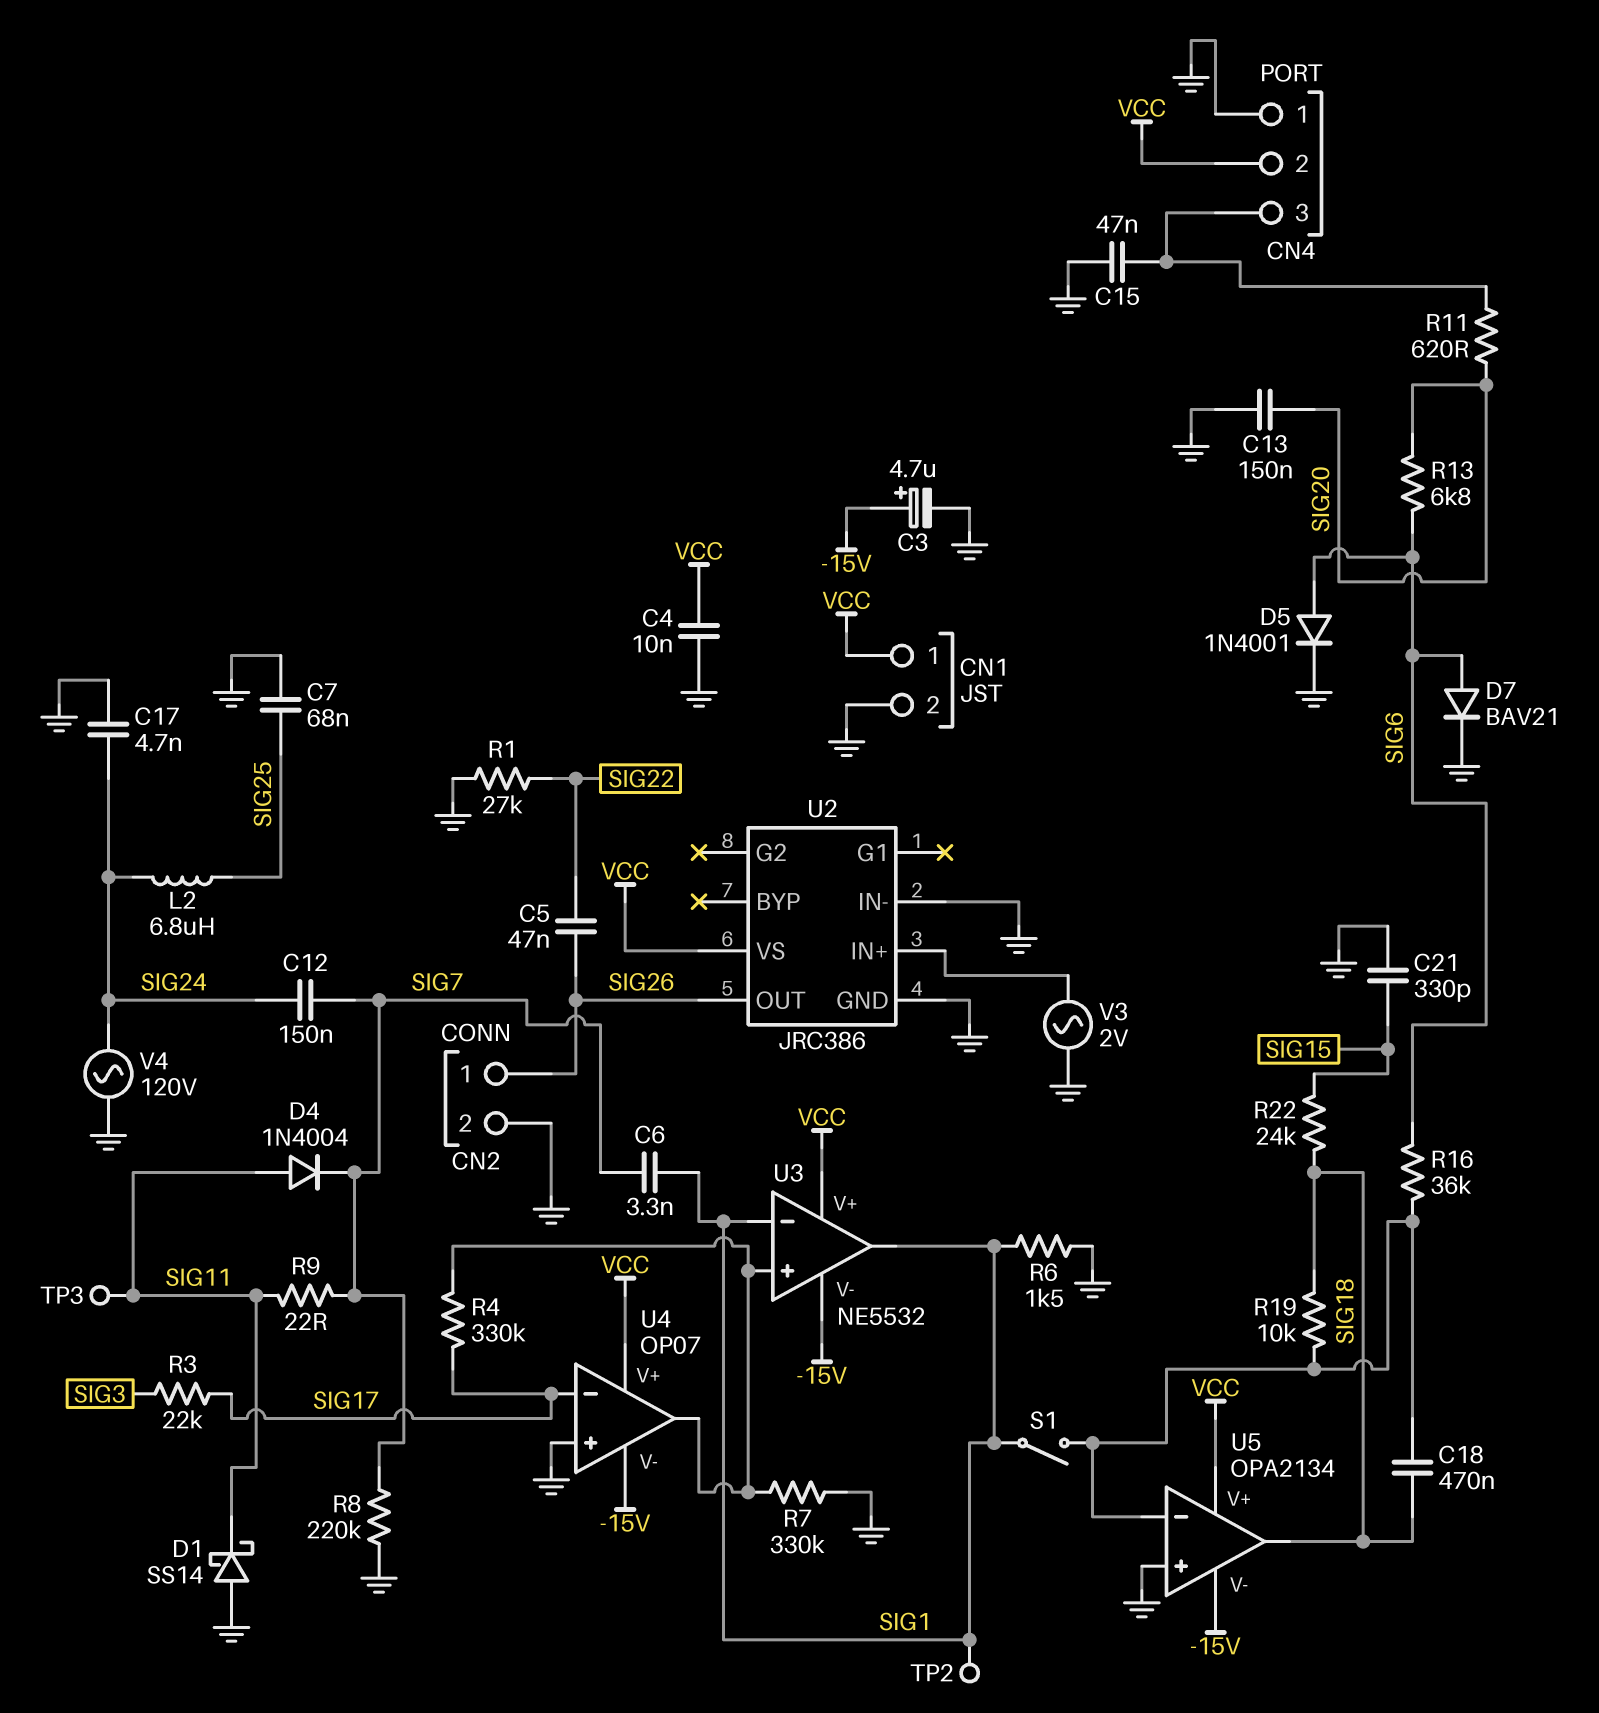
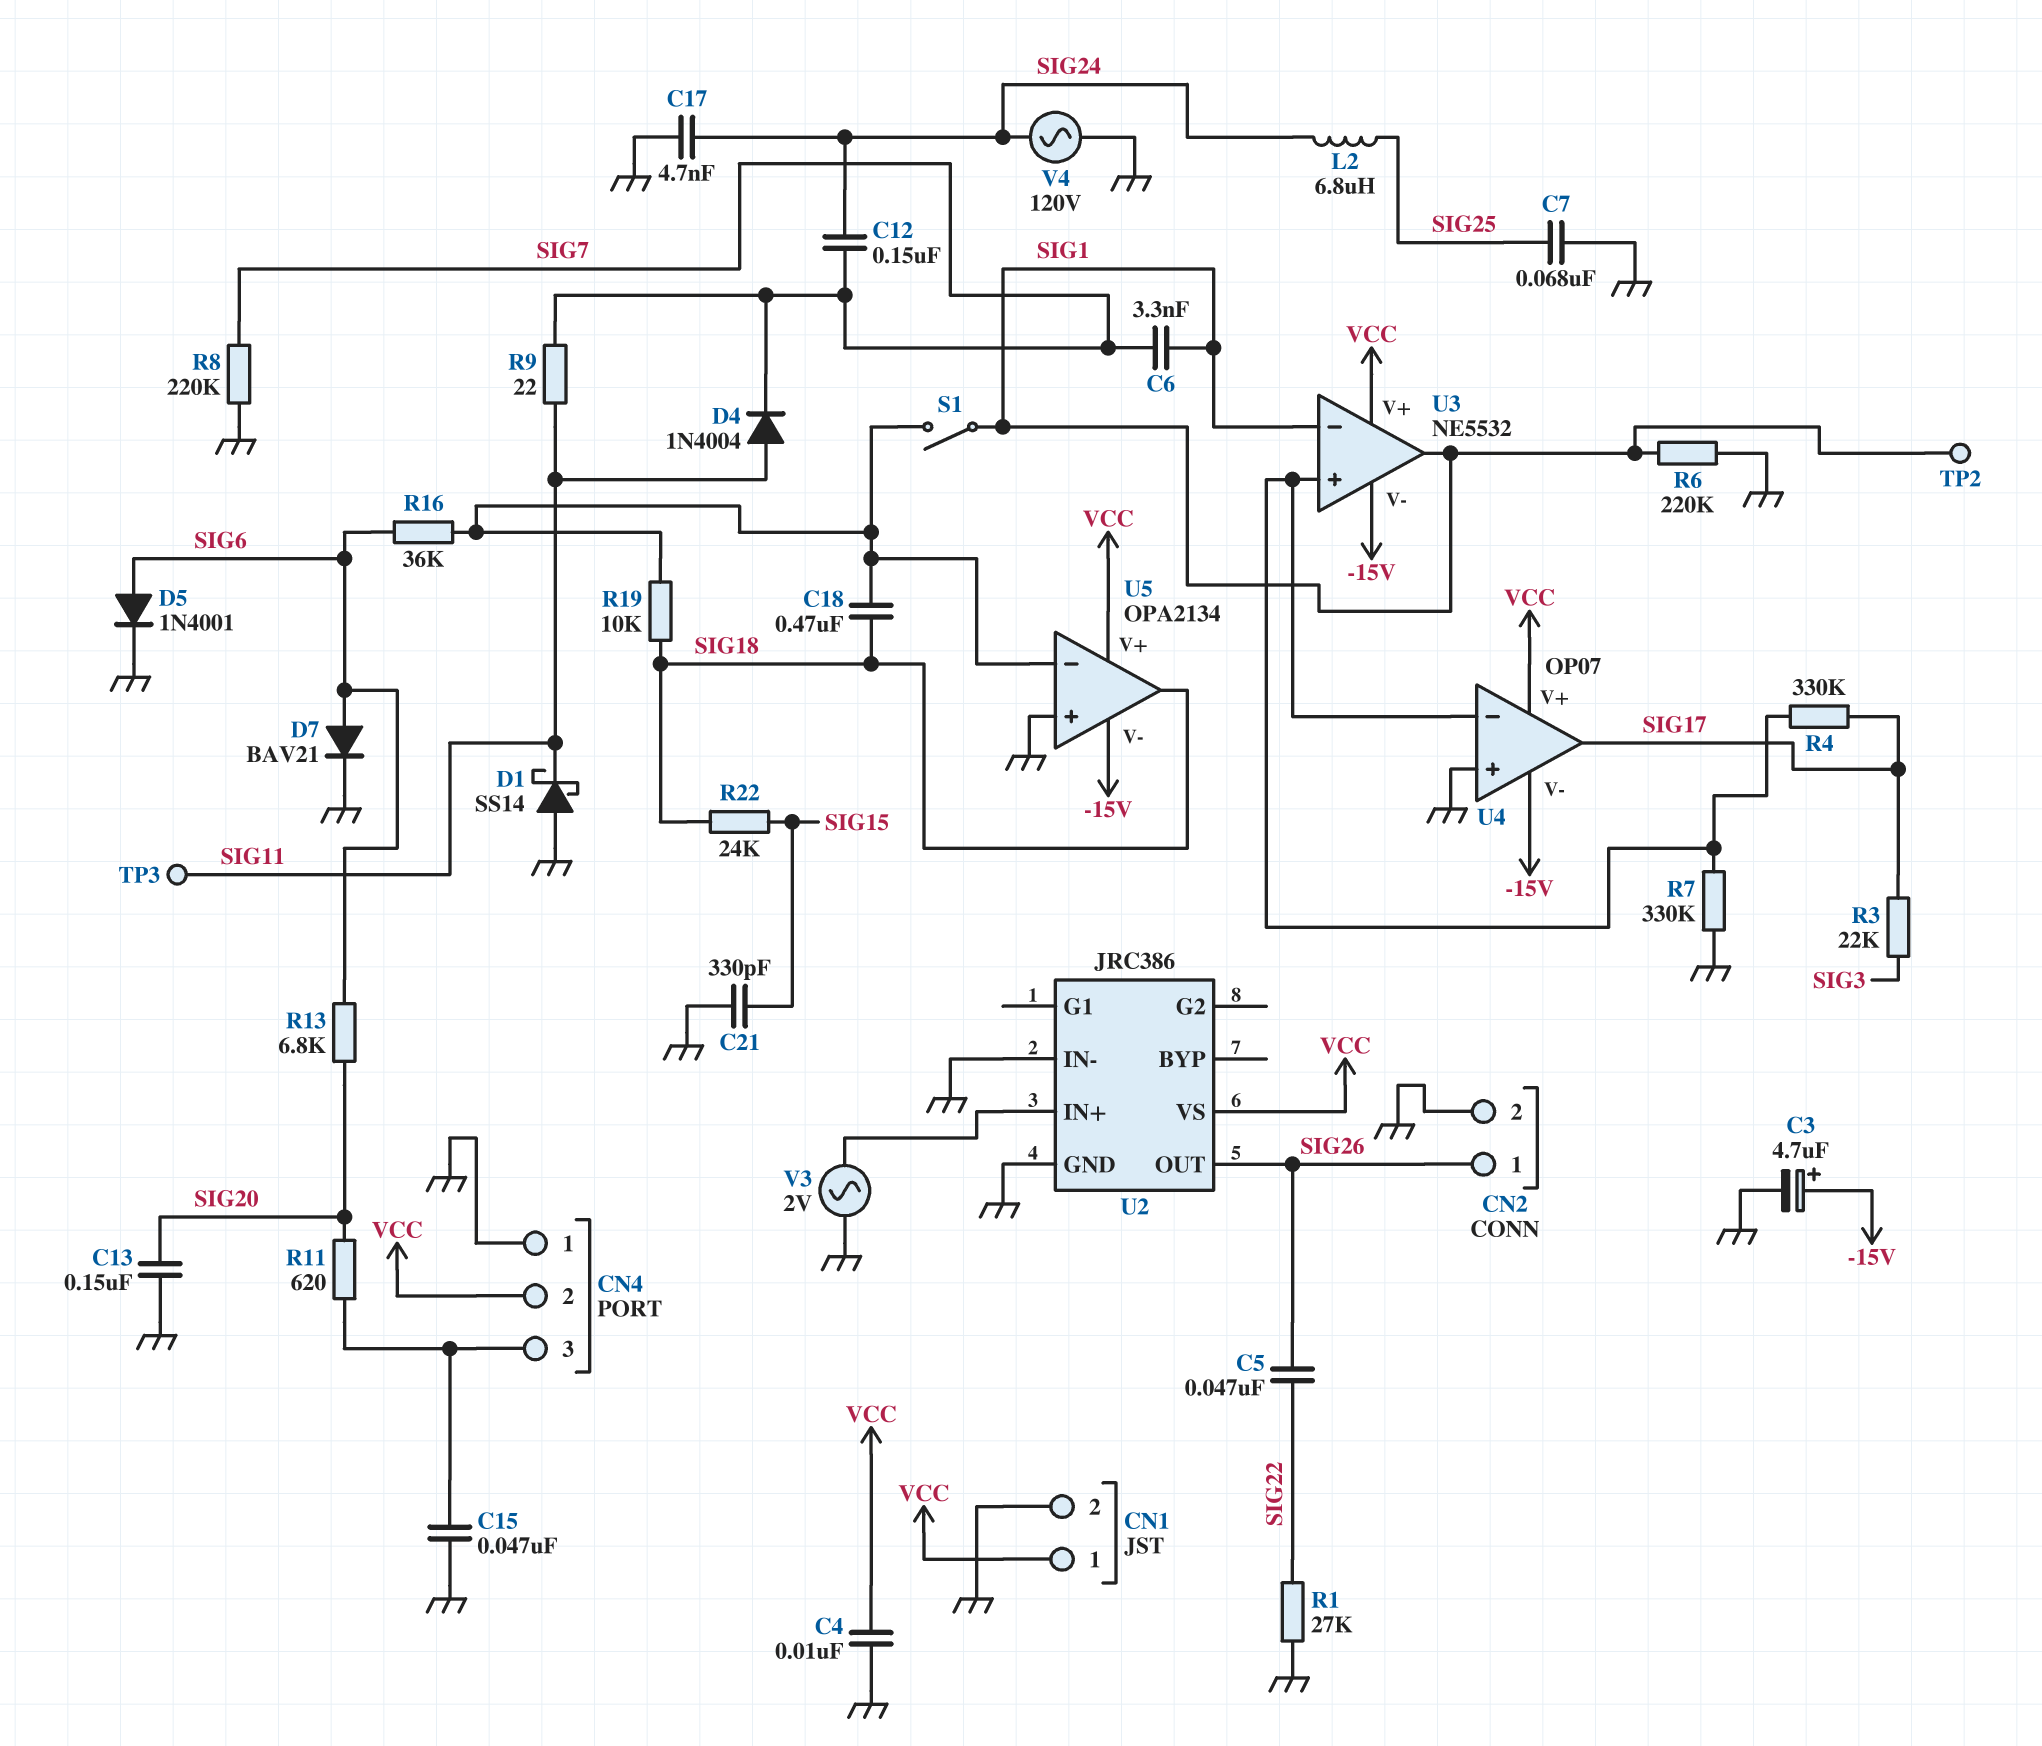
R6: 1.5k (GND, SIG1) -> 220k (GND, SIG1)
U4 pin in-: SIG17 -> U3/in+
U4 pin out: U3/in+ -> SIG17

